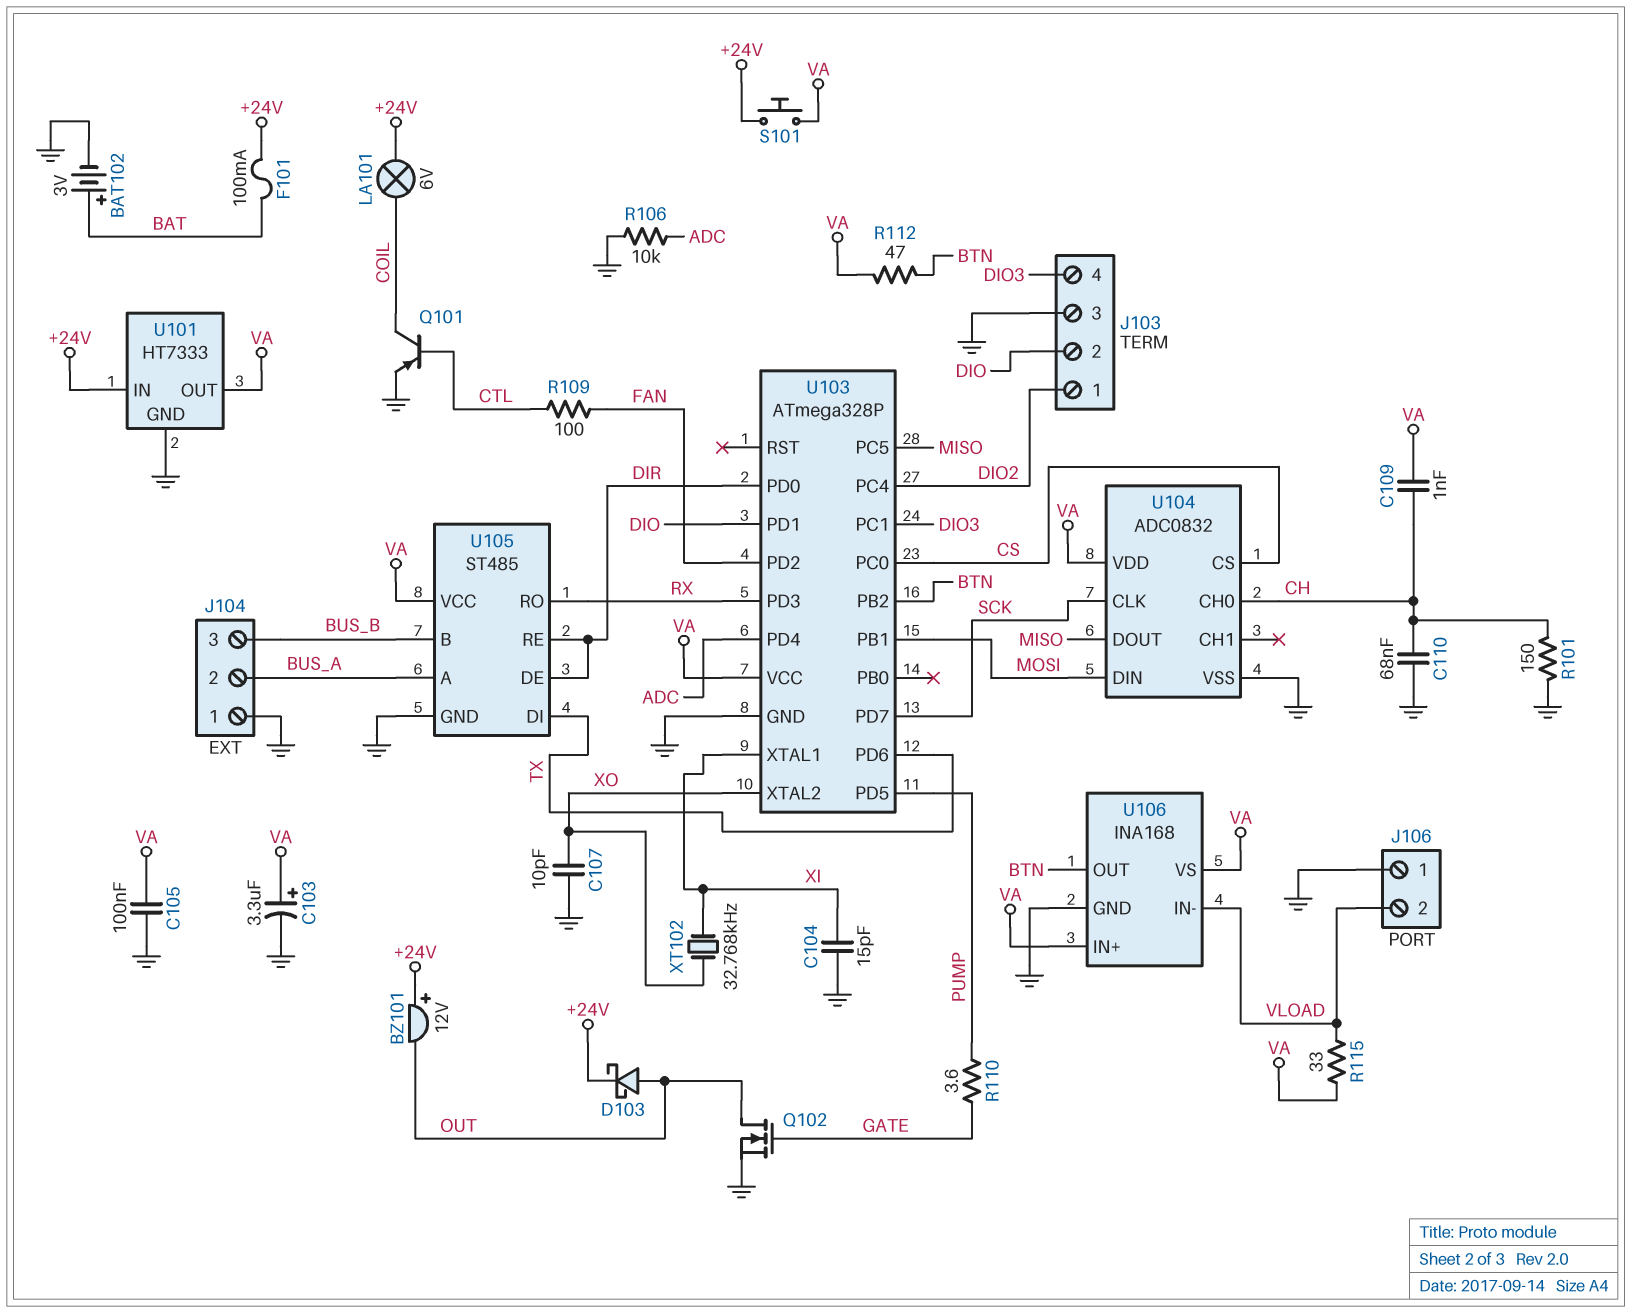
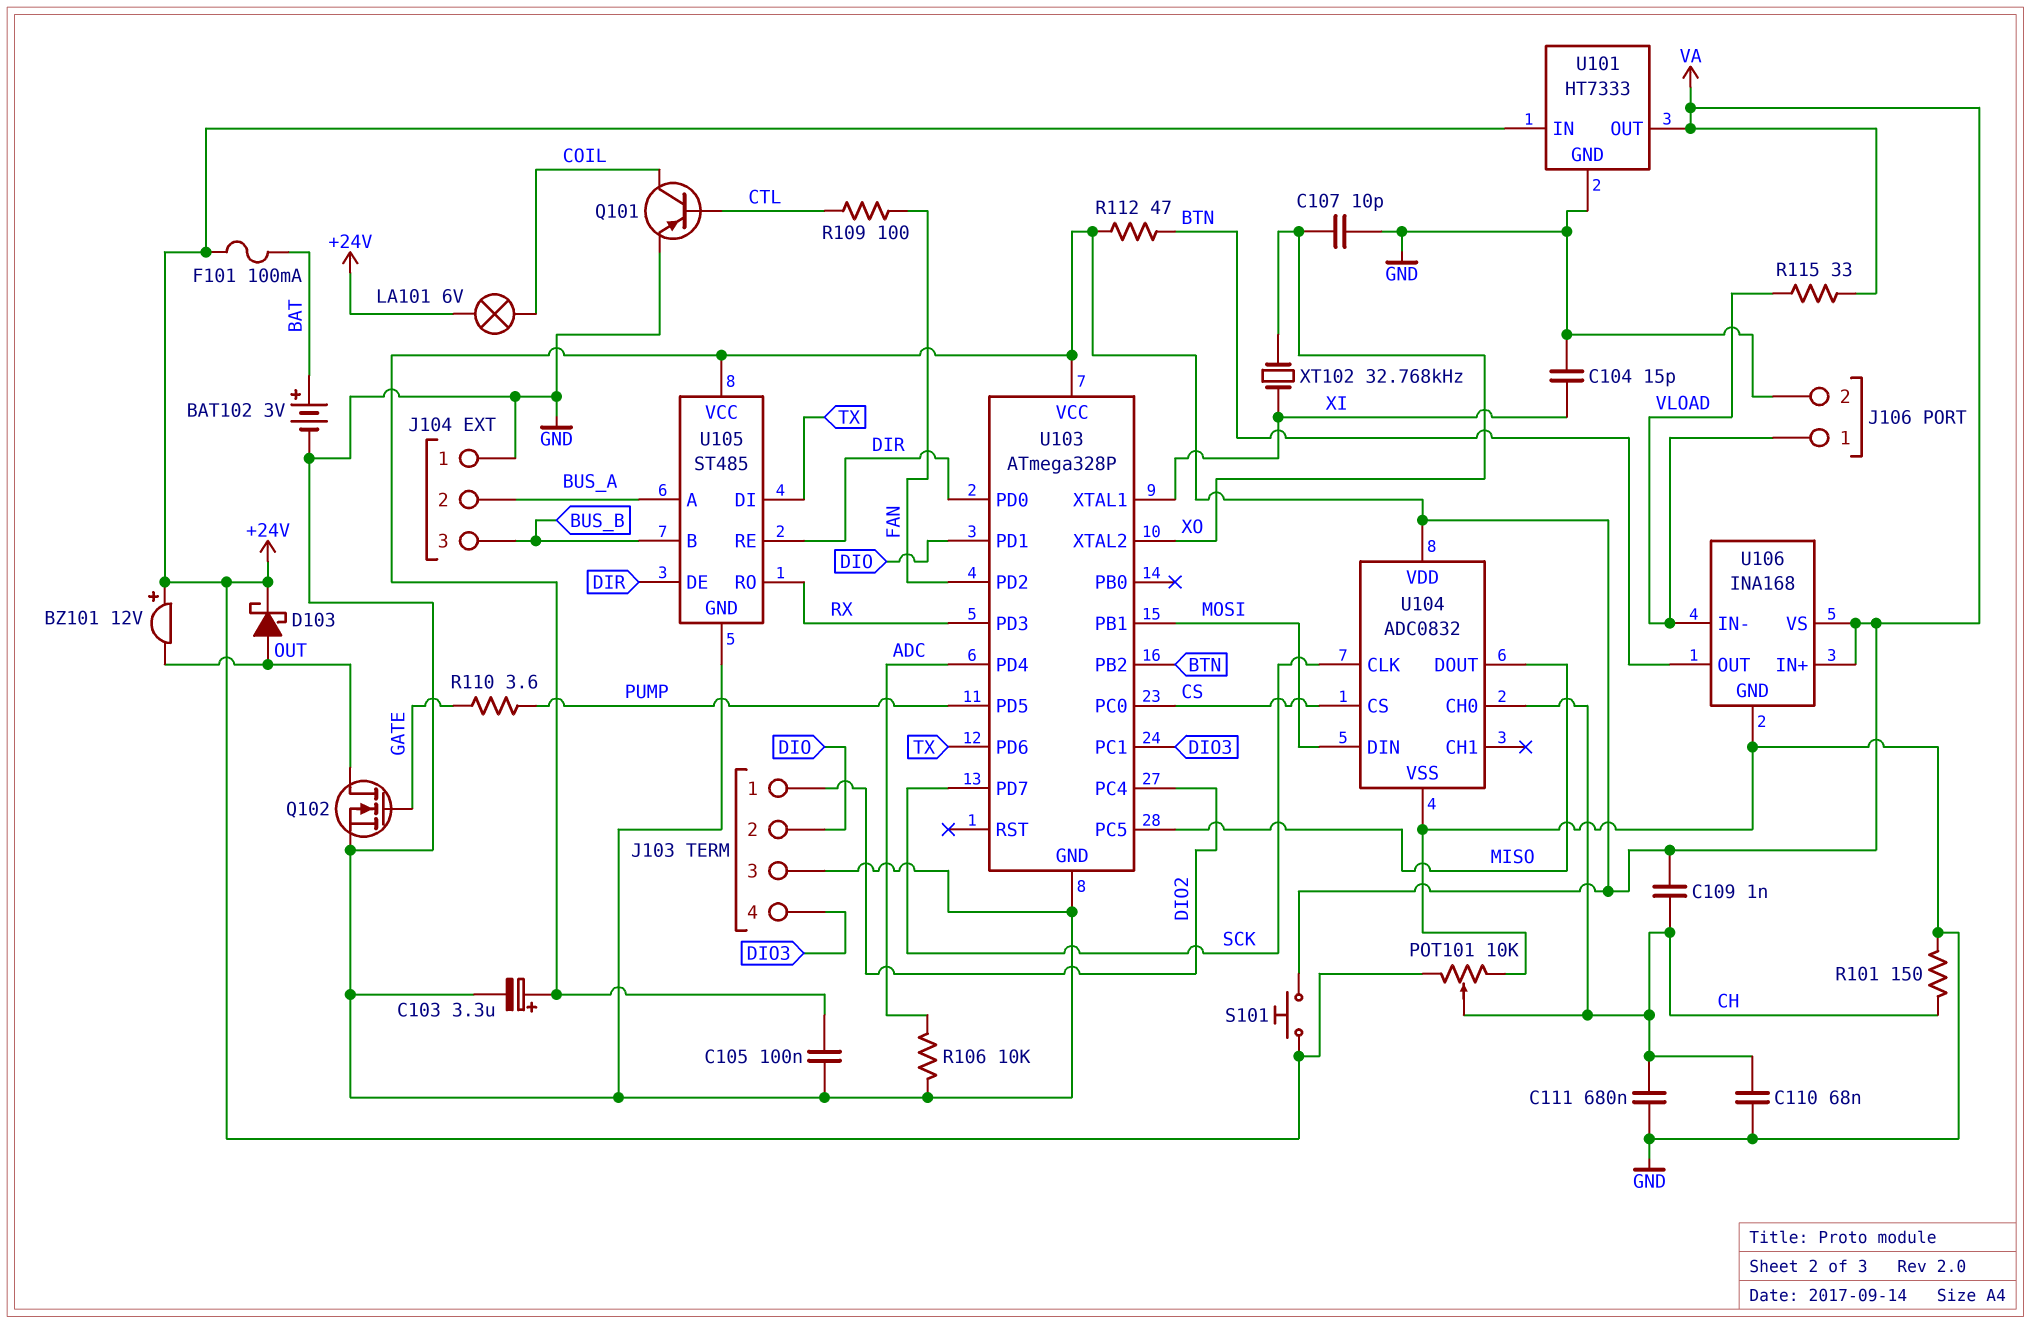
C111: none -> 680nF (CH, GND)
J106 pin 1: GND -> VLOAD
J106 pin 2: VLOAD -> GND
POT101: none -> 10k (+24V, GND, wiper CH)

